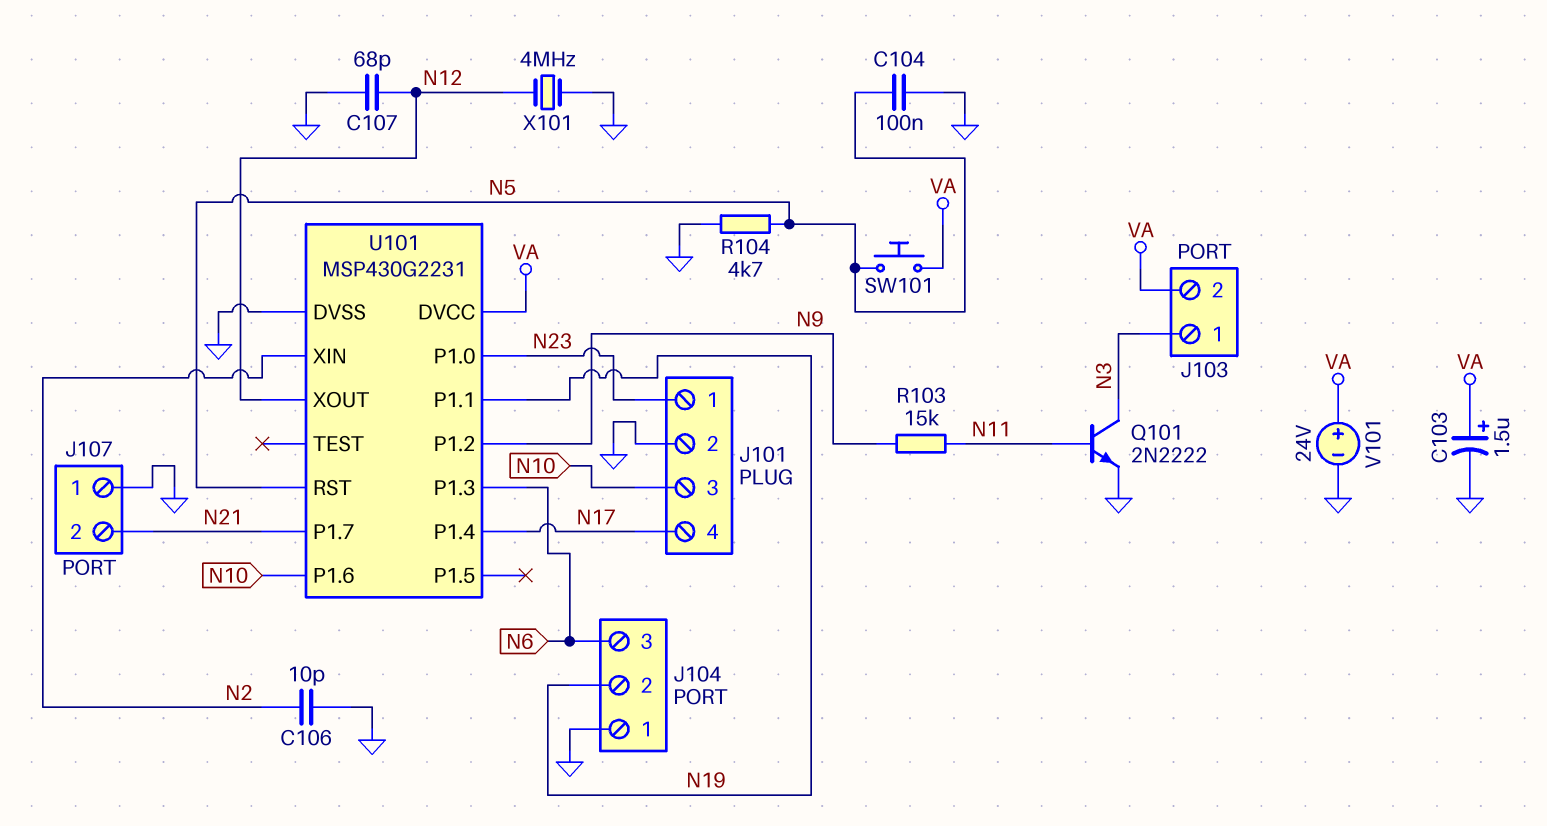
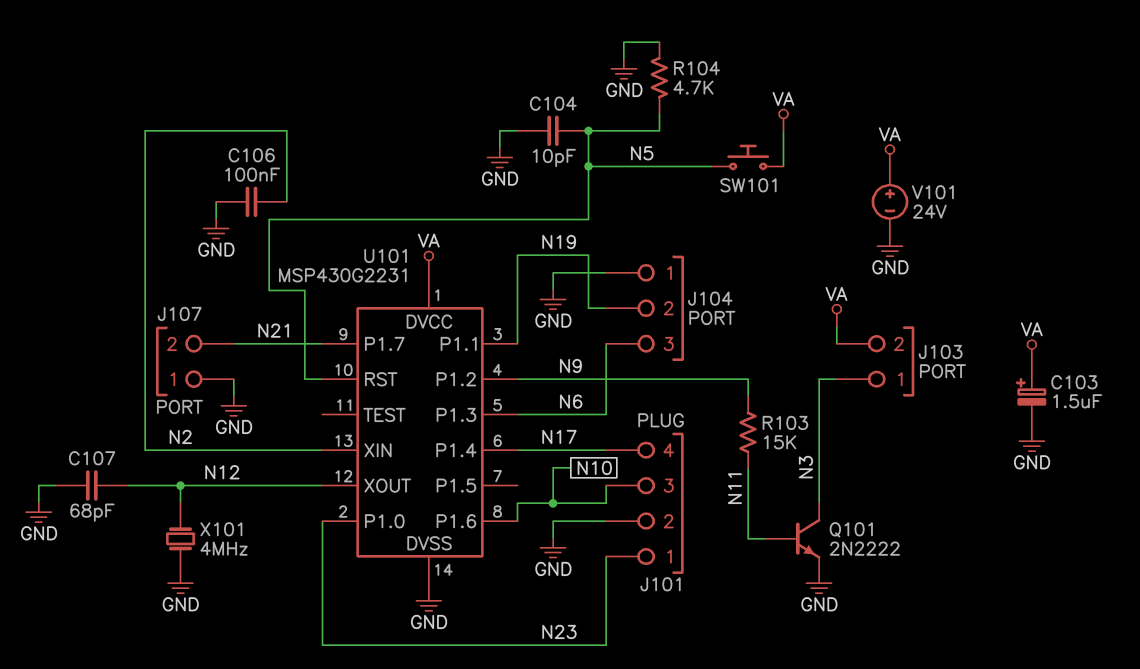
C104: 100nF (GND, N5) -> 10pF (GND, N5)
C106: 10pF (GND, N2) -> 100nF (GND, N2)

